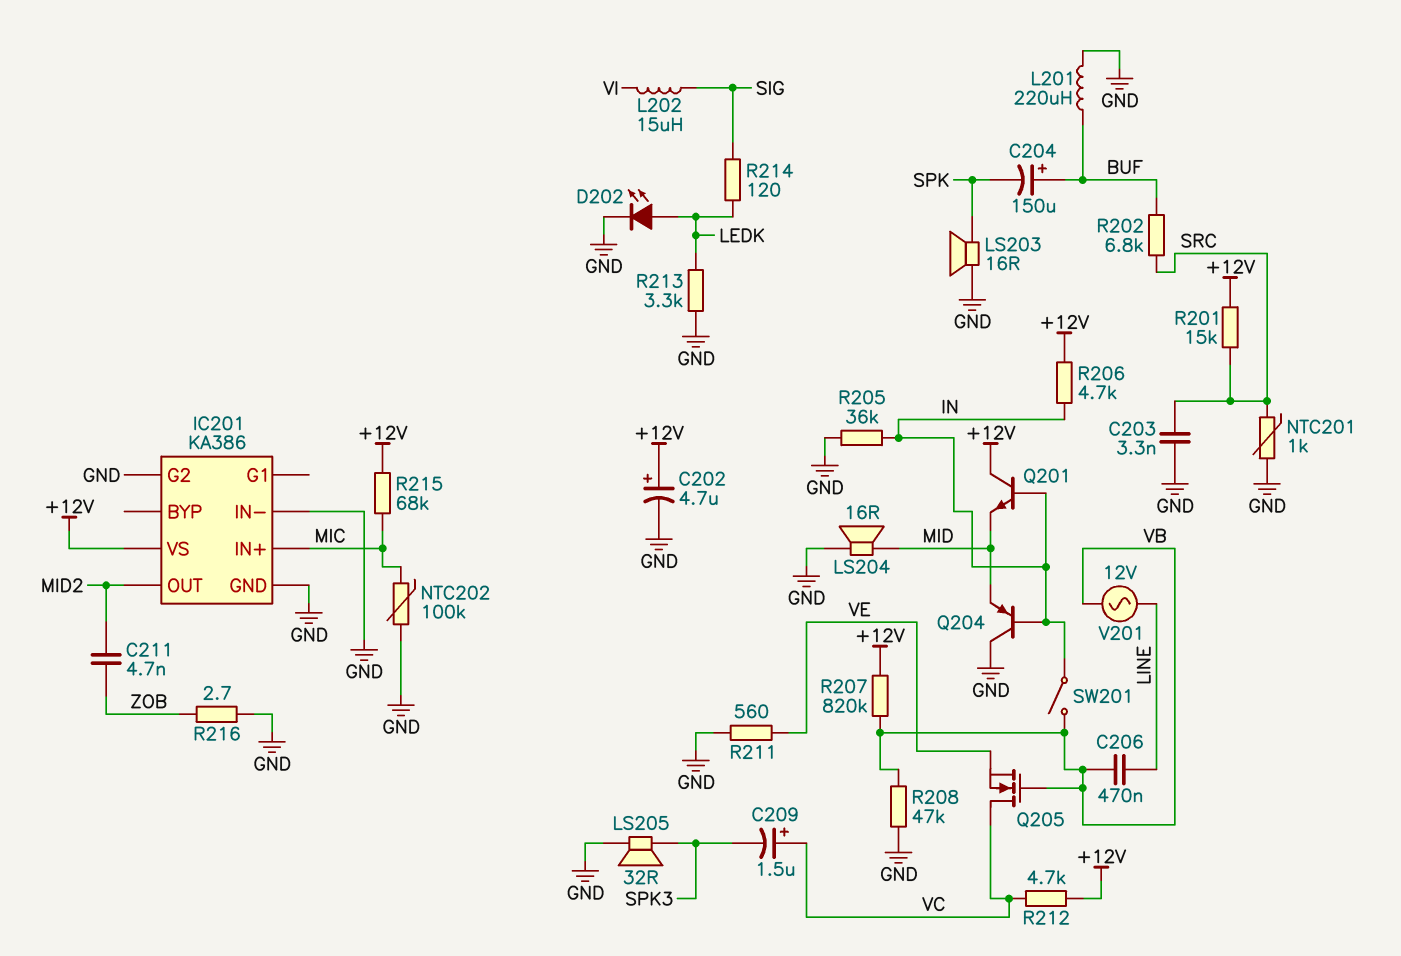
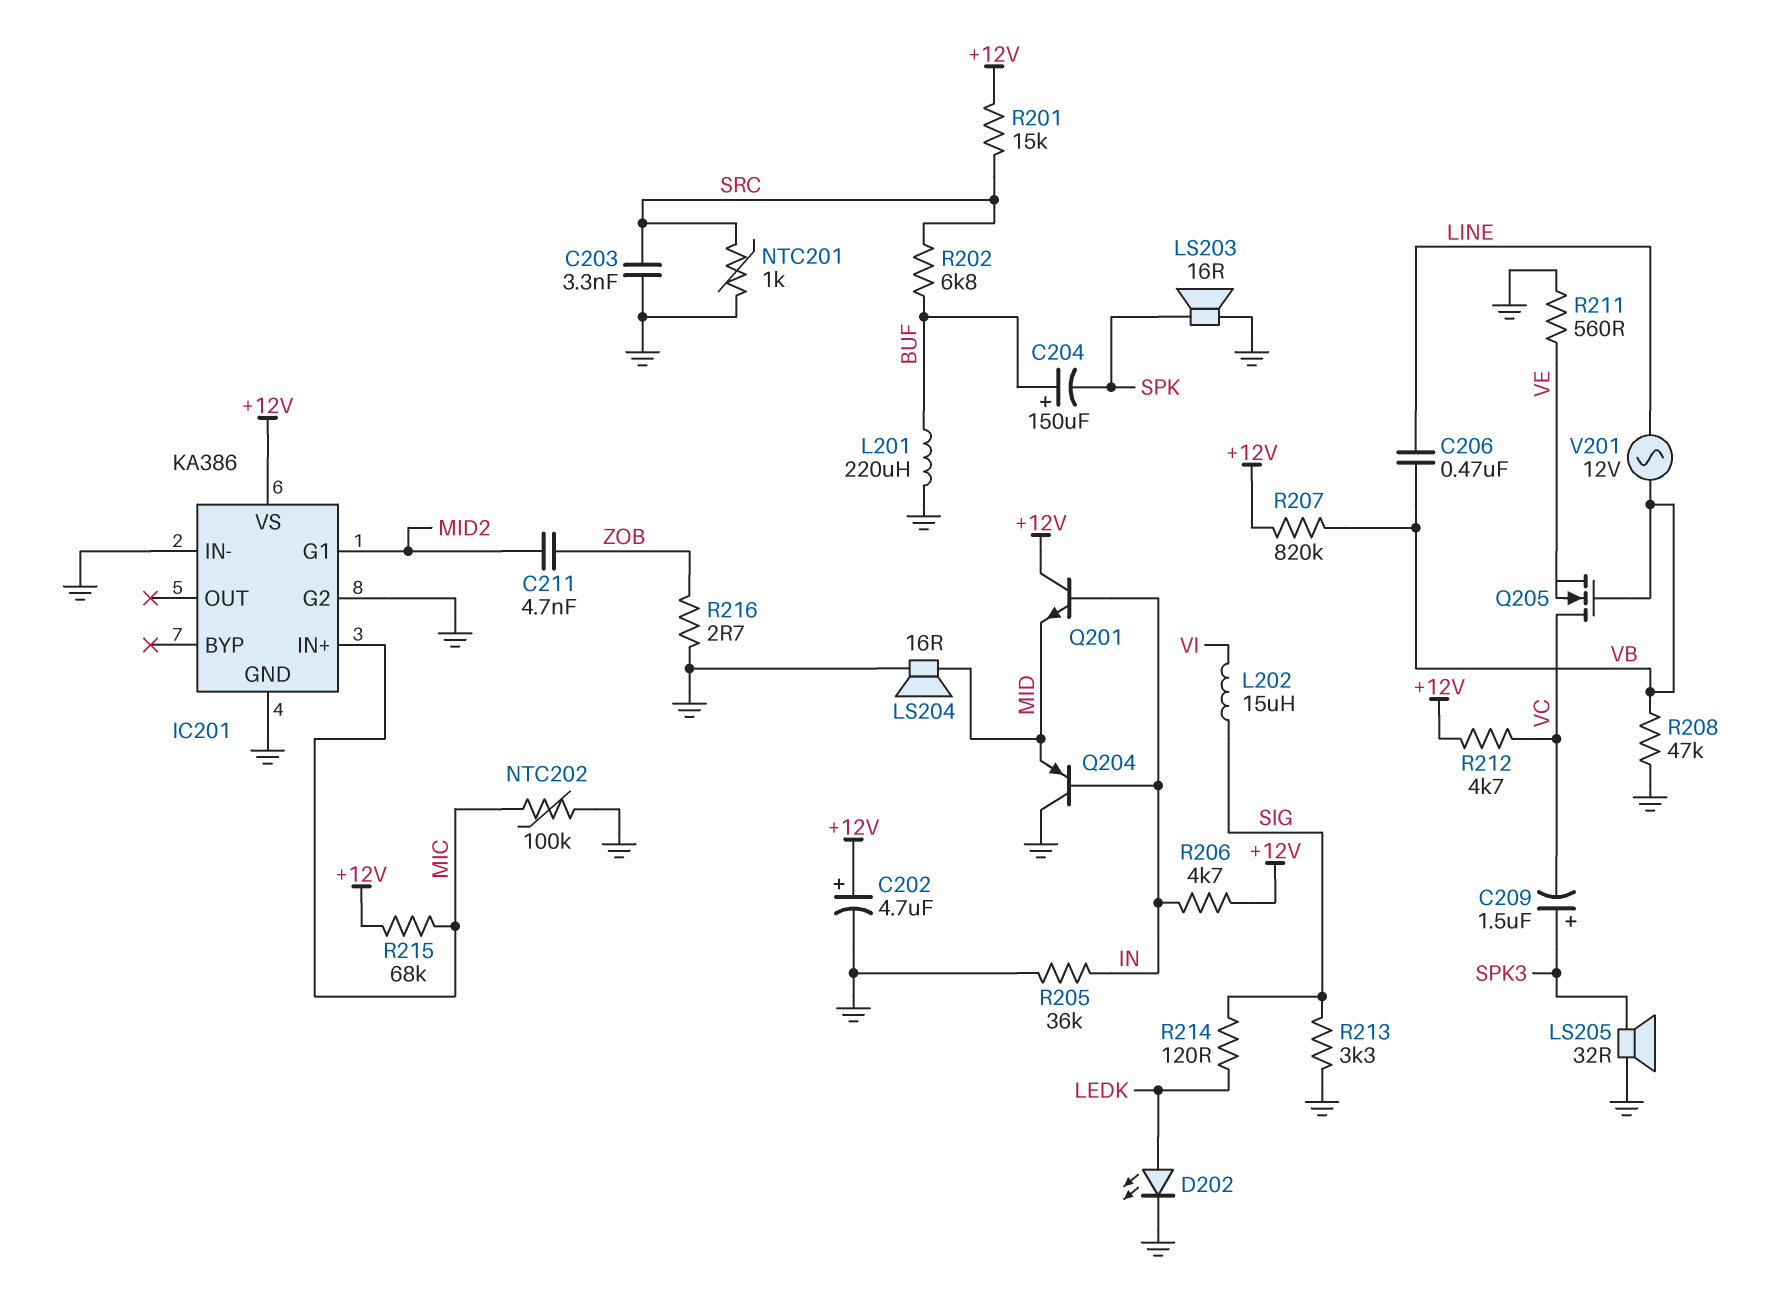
C209: 1.5uF (plus VC, minus SPK3) -> 1.5uF (plus SPK3, minus VC)
IC201 pin G1: none -> MID2
IC201 pin OUT: MID2 -> none
R213: 3.3k (GND, LEDK) -> 3.3k (GND, SIG)
SW201: switch (IN, VB) -> none

